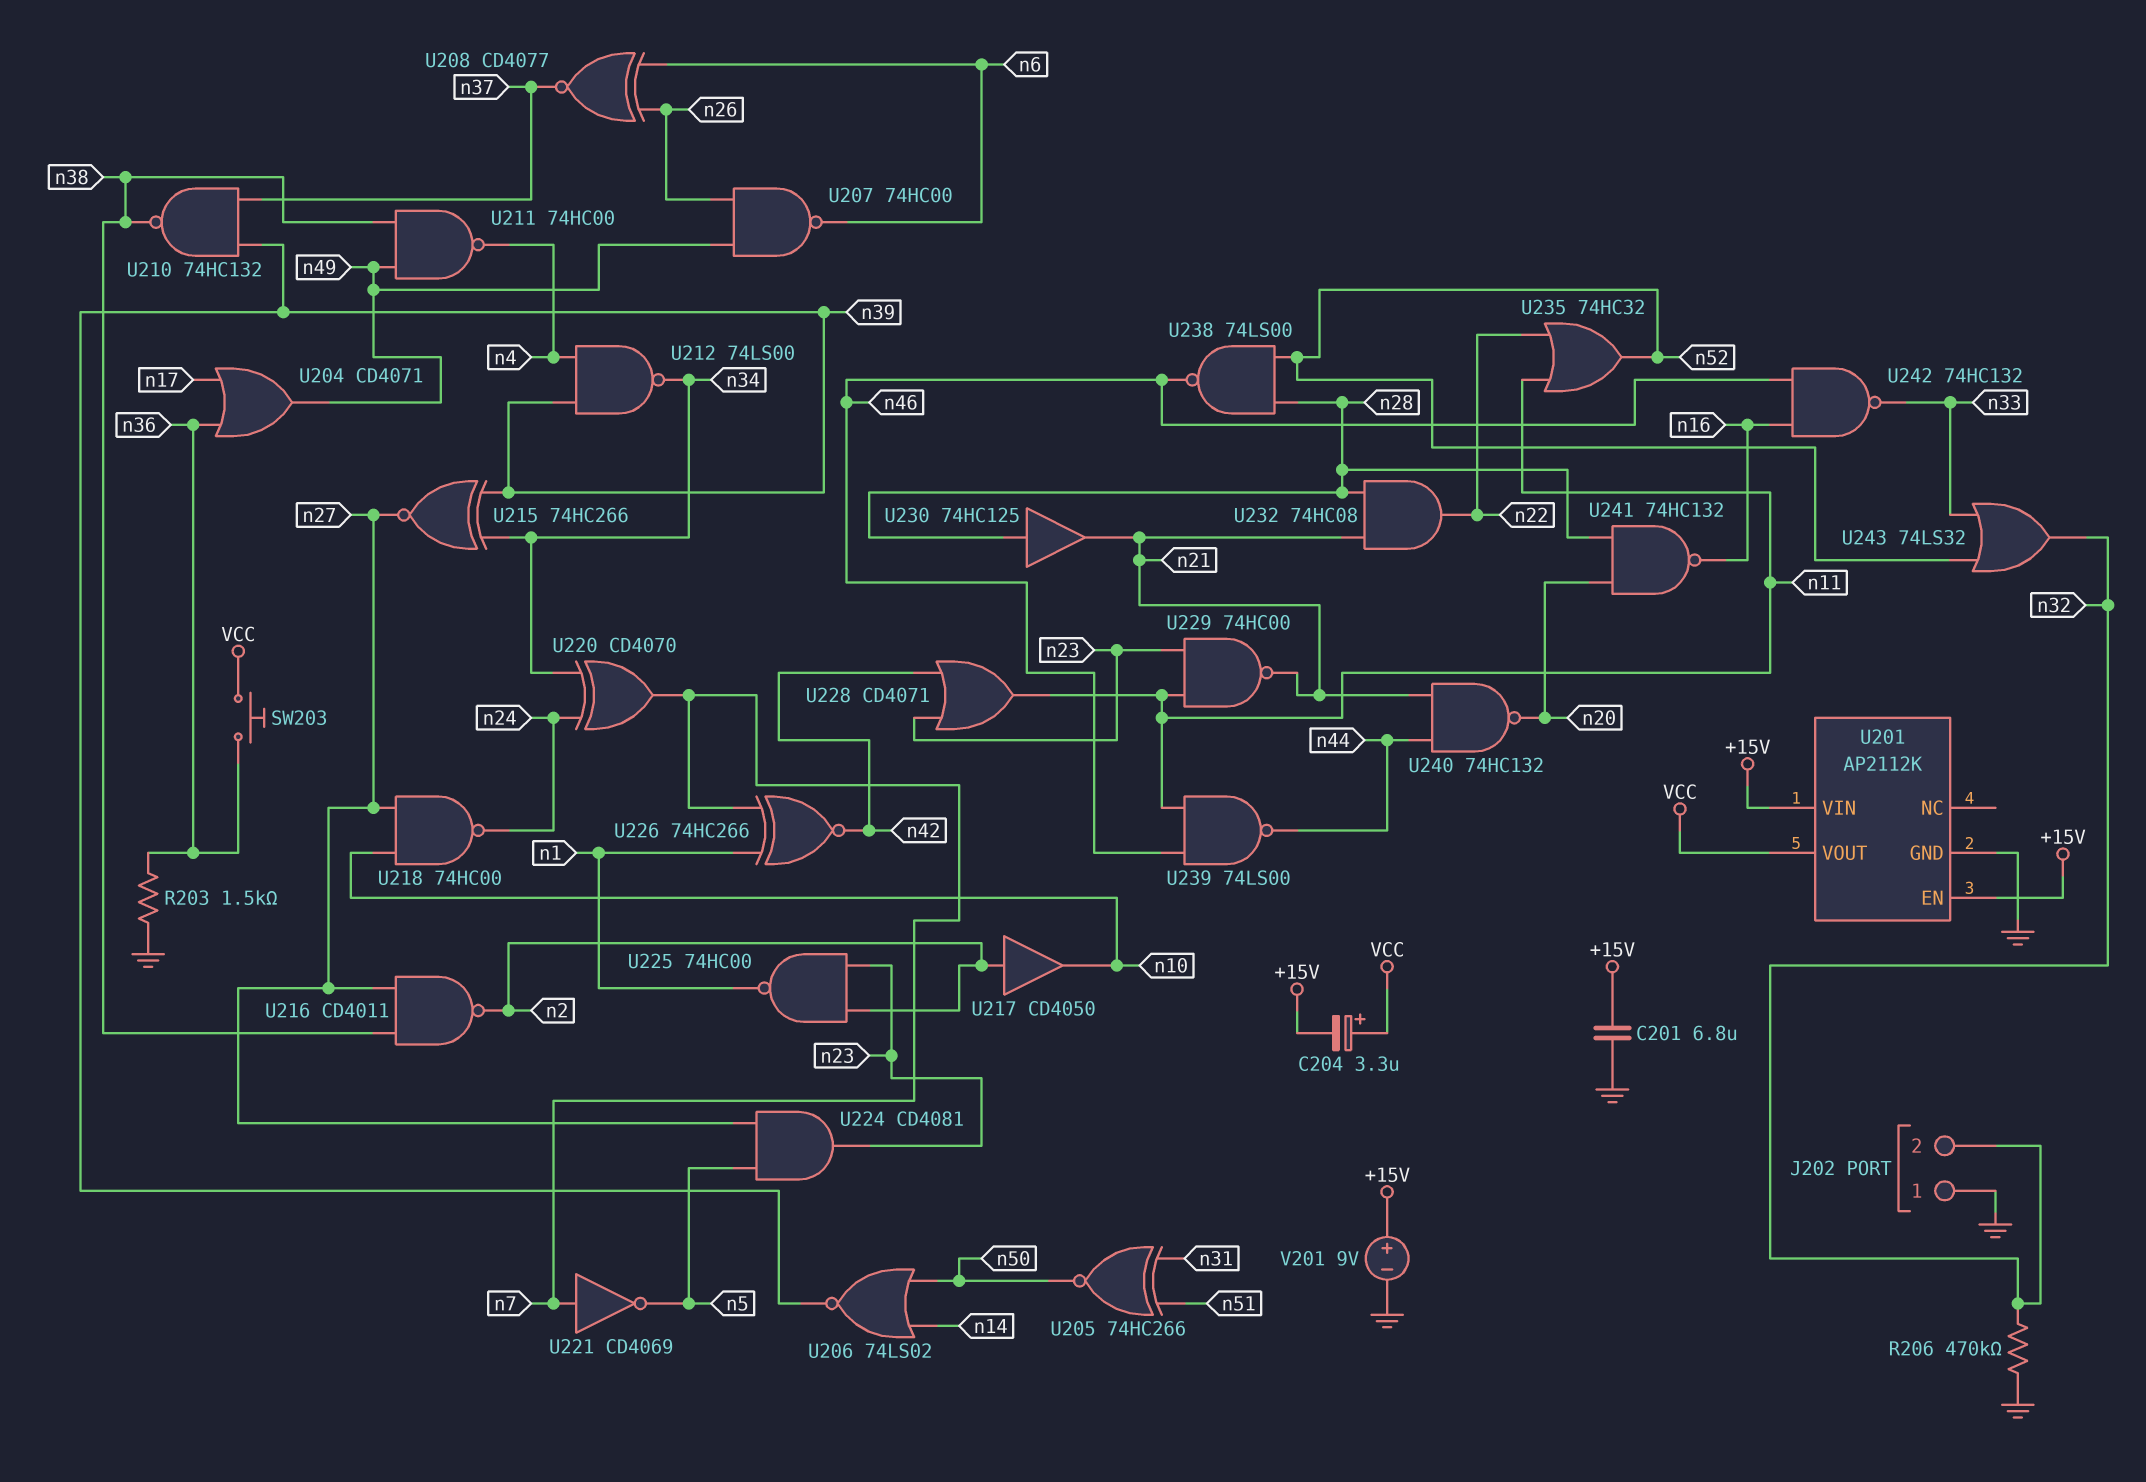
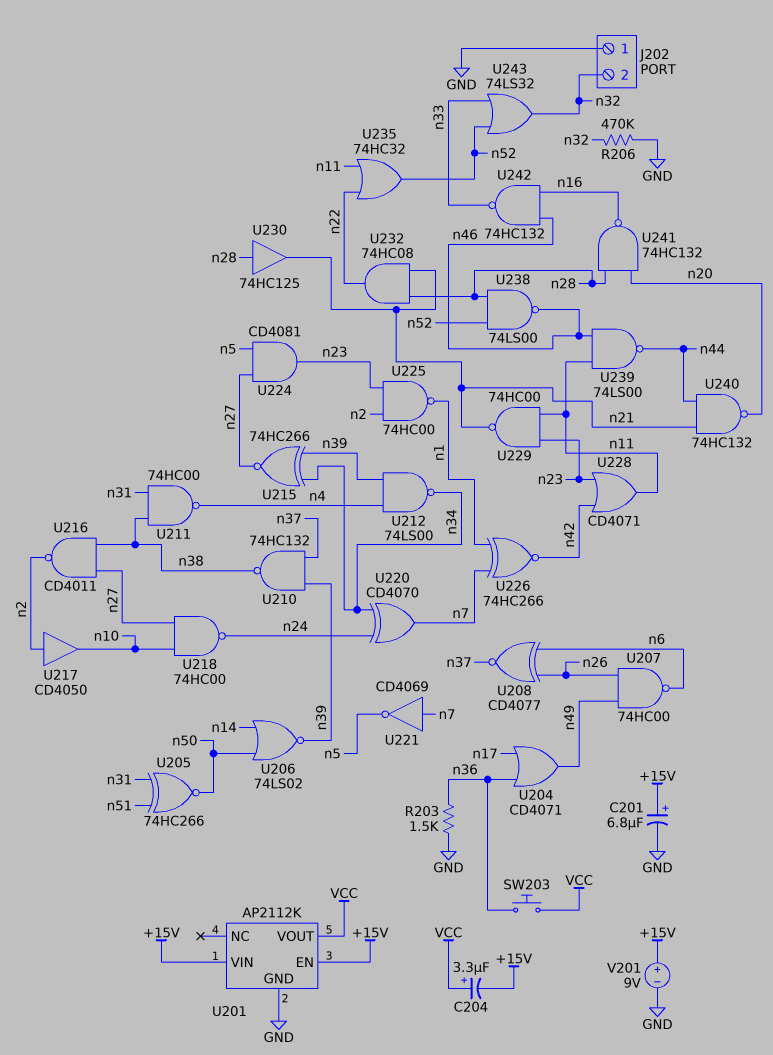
C201: 6.8uF (+15V, GND) -> 6.8uF (plus +15V, minus GND)
U211: NAND 74HC00 (in n38, in n49, out n4) -> NAND 74HC00 (in n31, in n38, out n4)

